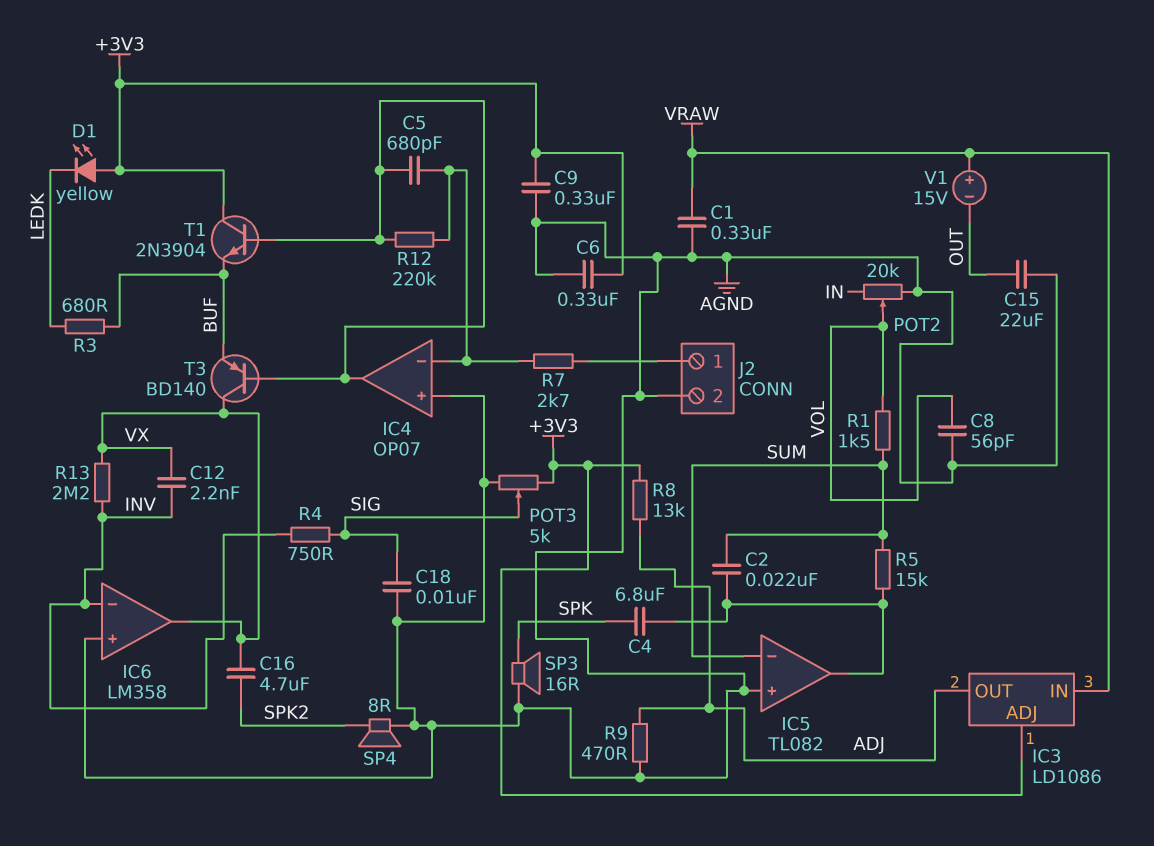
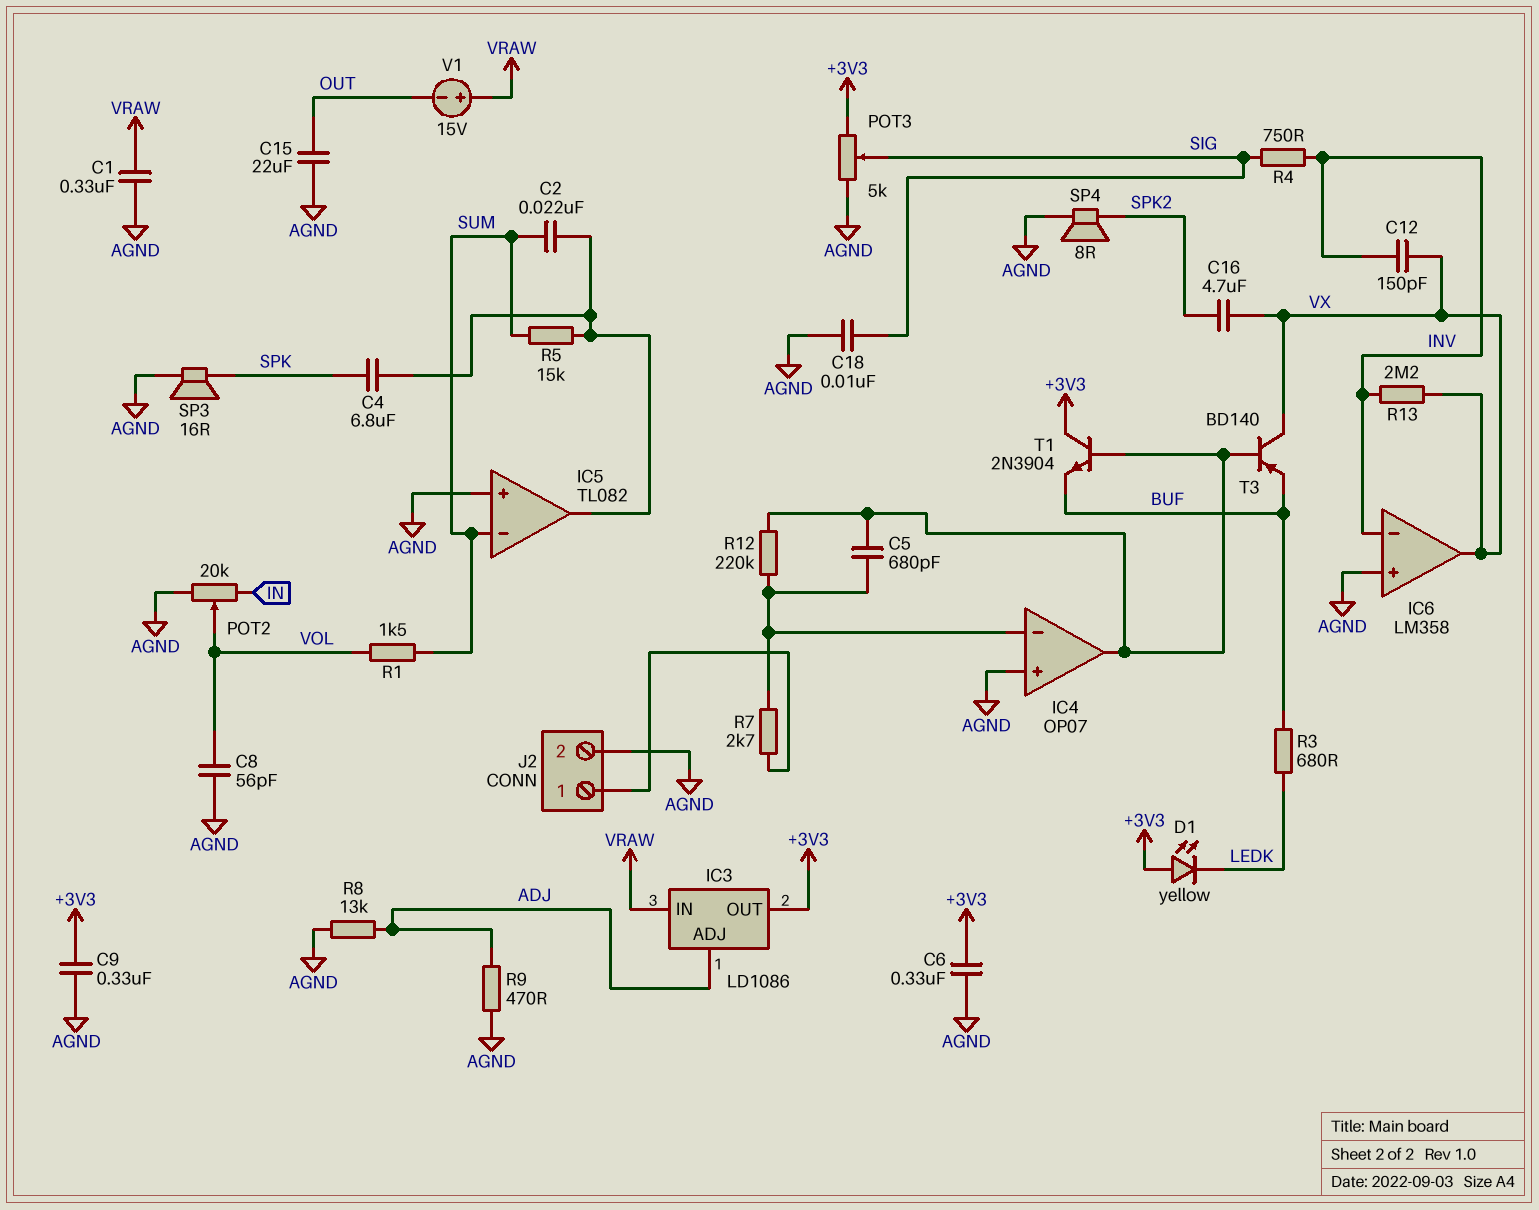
C12: 2.2nF (INV, VX) -> 150pF (INV, VX)
IC3 pin ADJ: +3V3 -> ADJ
IC3 pin OUT: ADJ -> +3V3
R8: 13k (+3V3, ADJ) -> 13k (ADJ, AGND)

